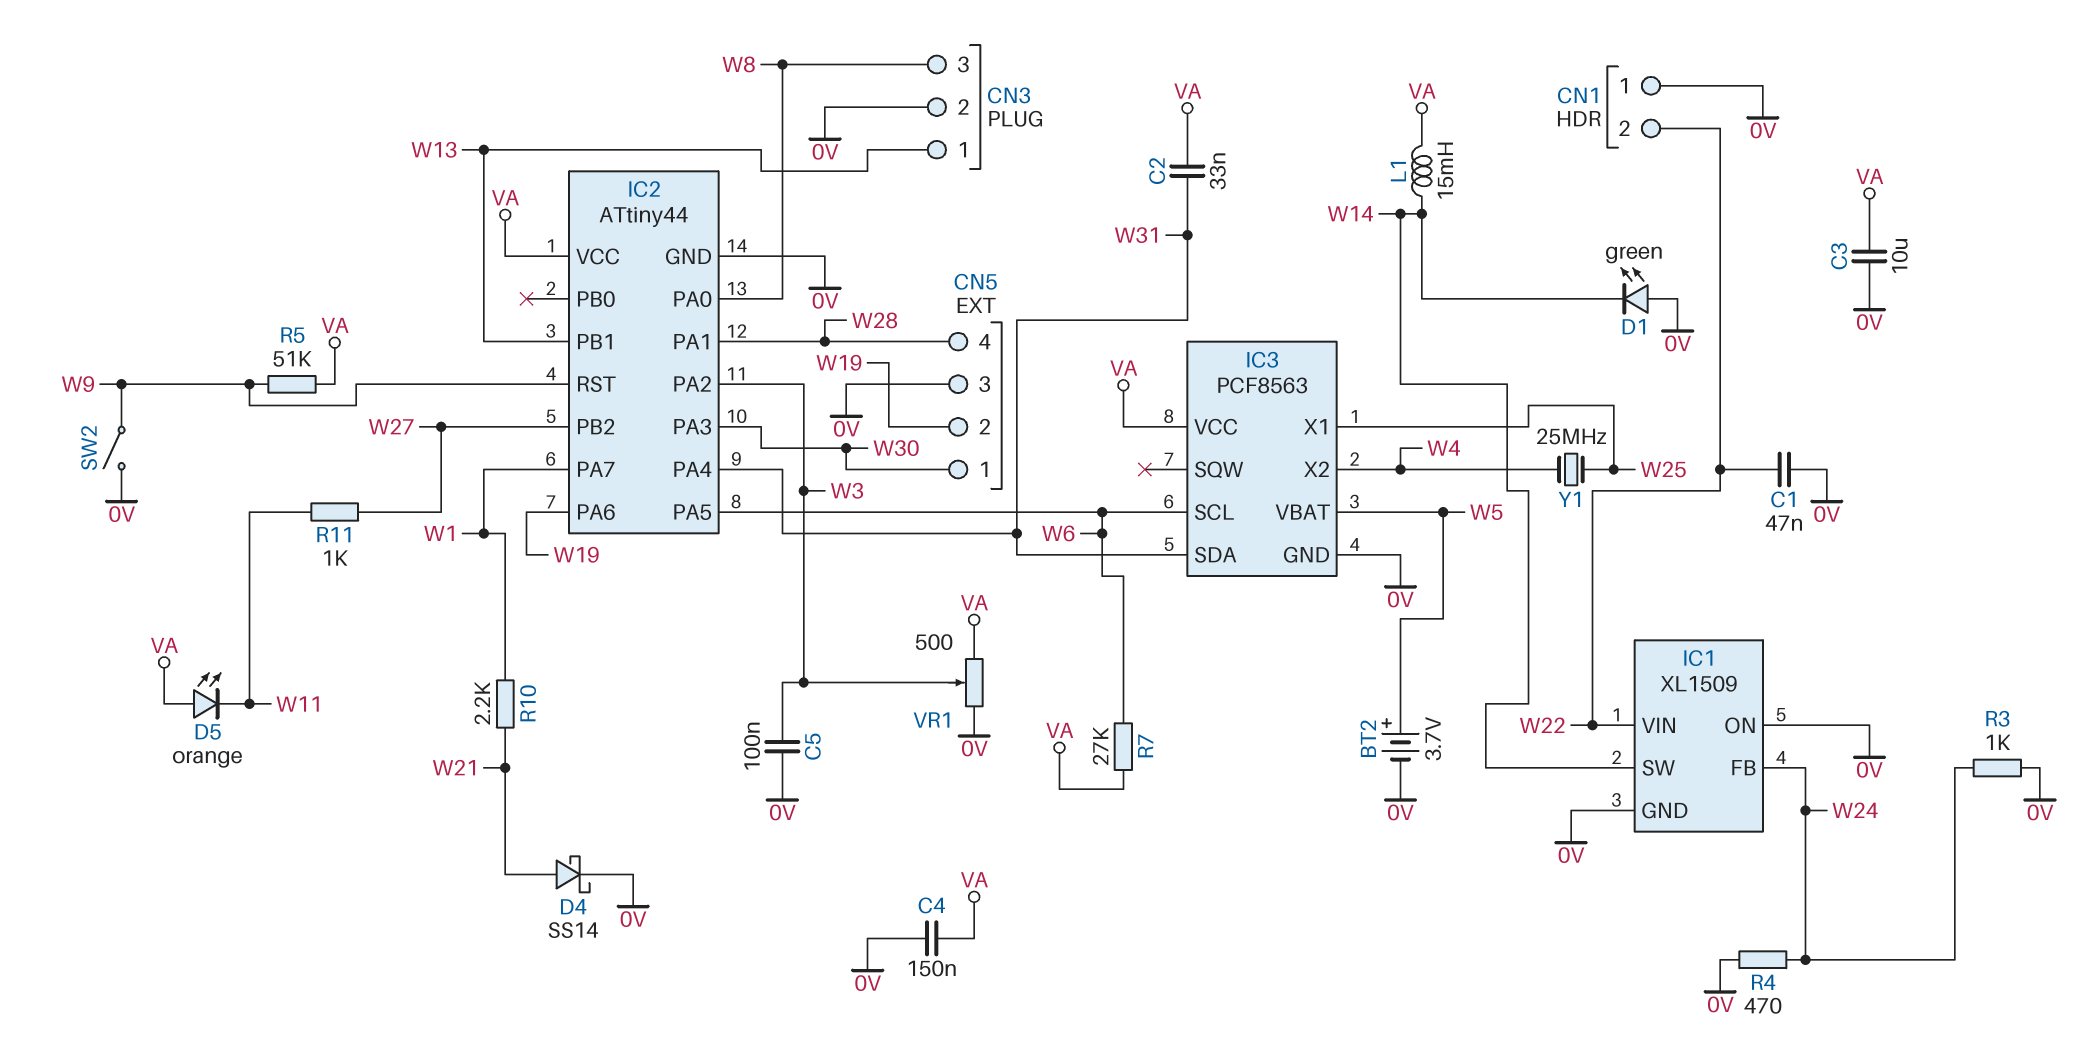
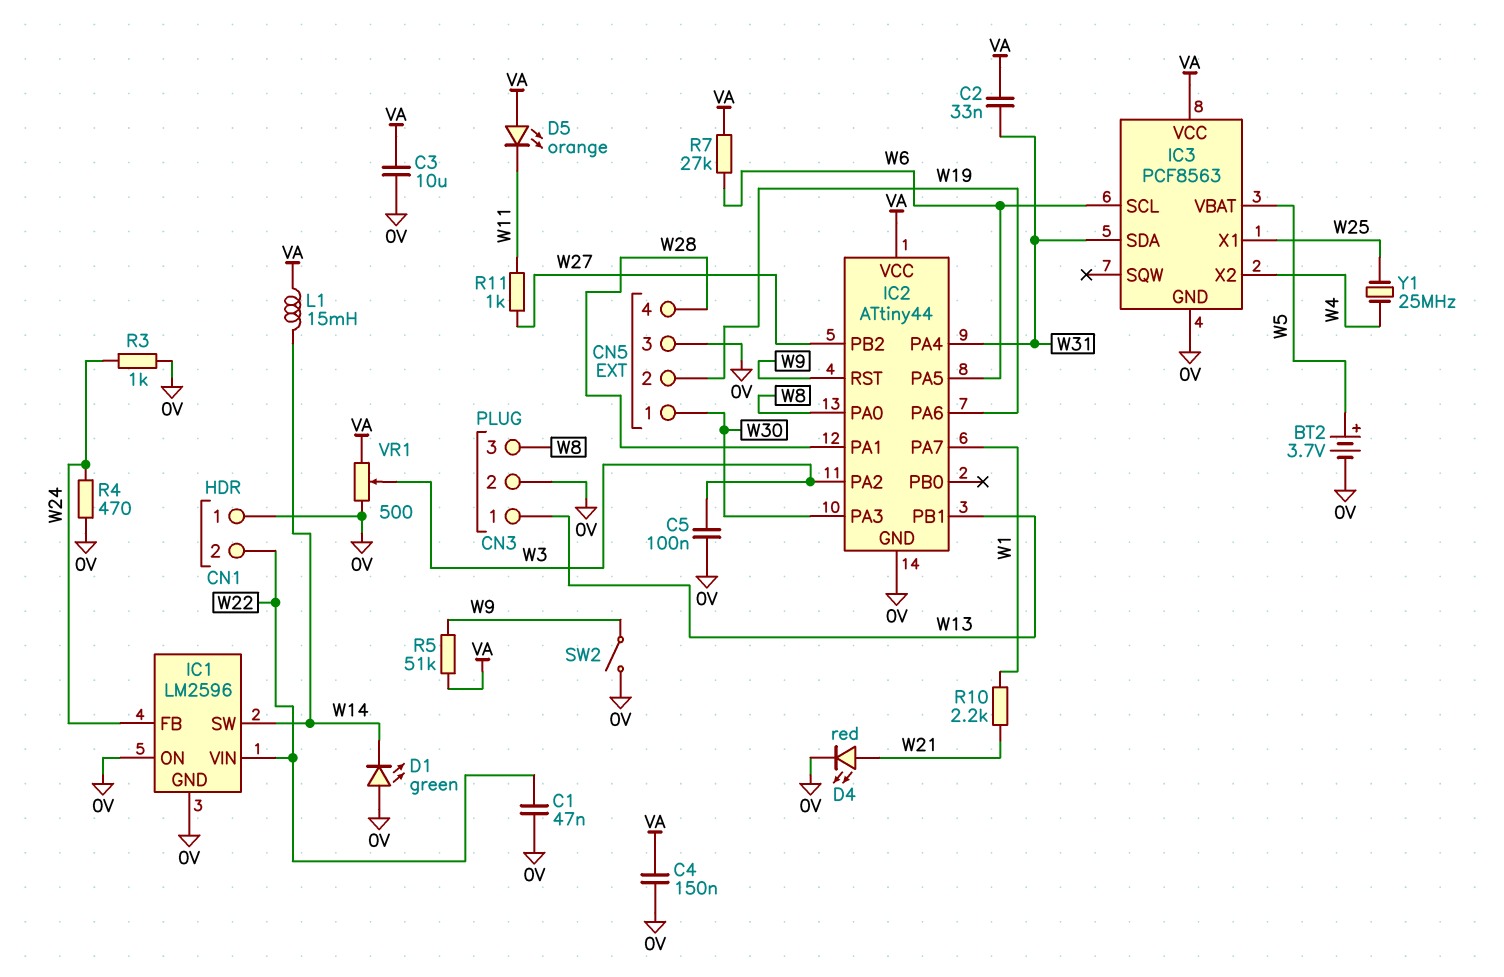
D4: schottky SS14 (A W21, K 0V) -> LED red (A W21, K 0V)
IC1: XL1509 -> LM2596

